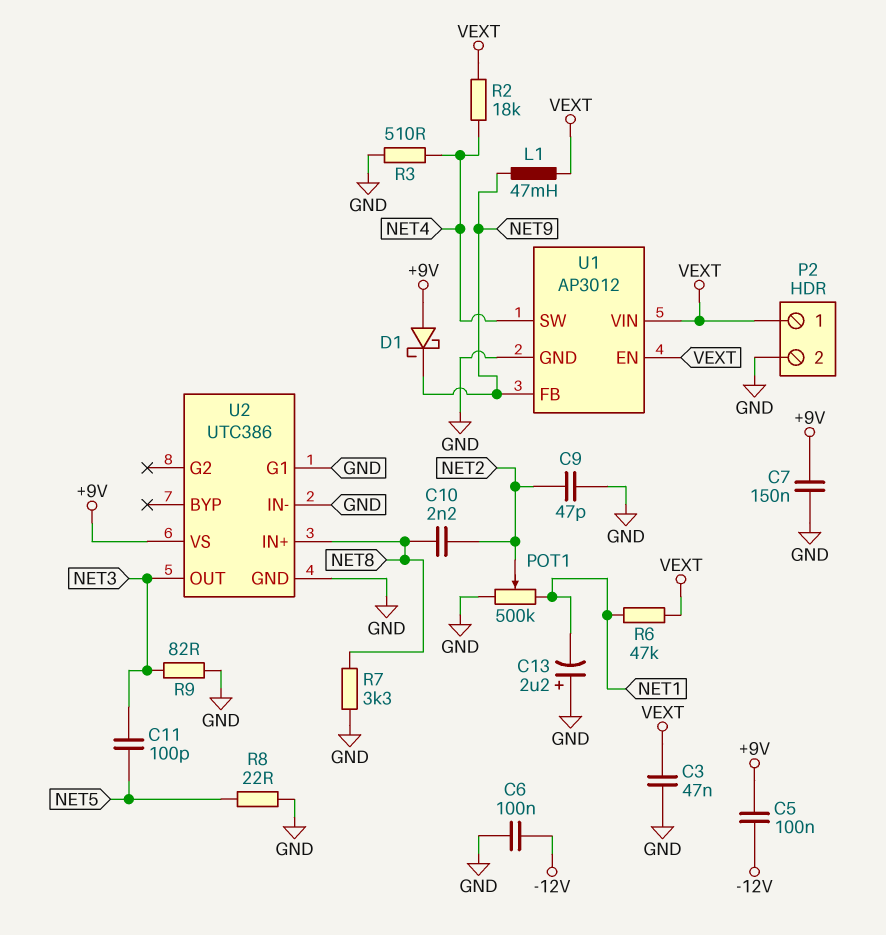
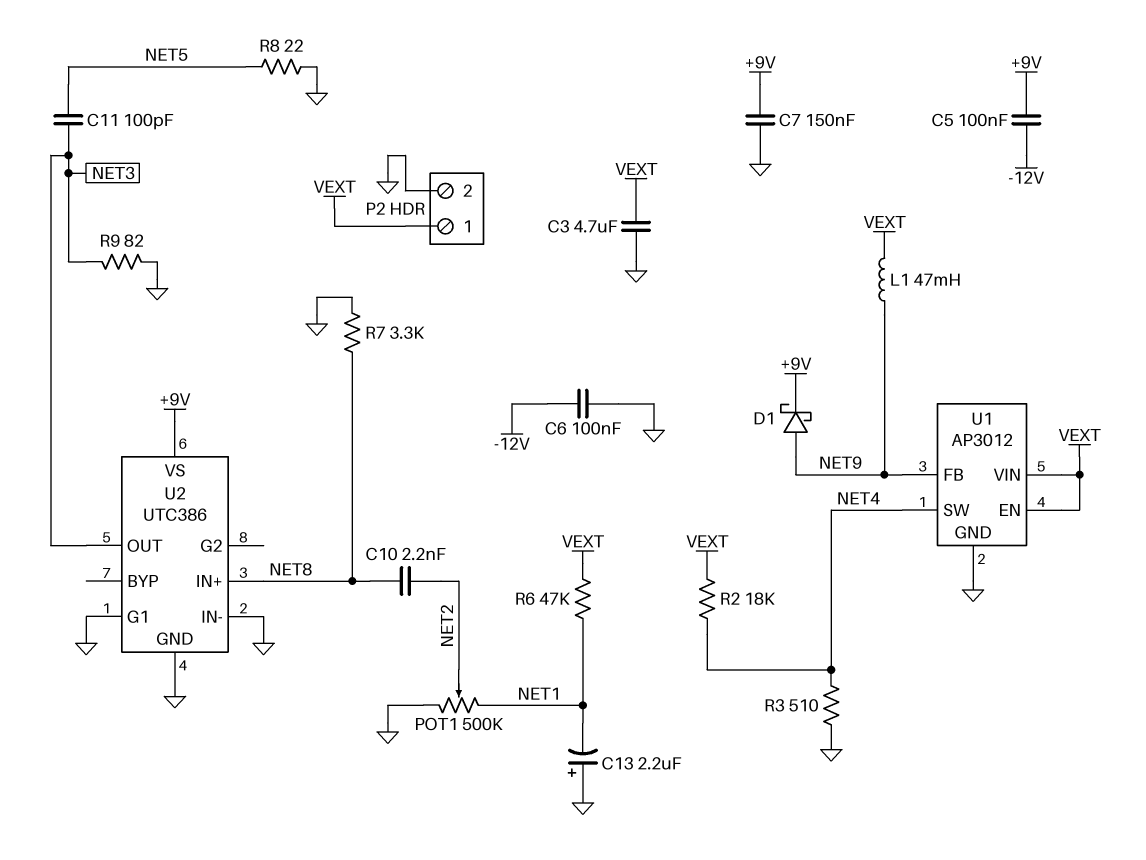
C3: 47nF (GND, VEXT) -> 4.7uF (GND, VEXT)
C9: 47pF (GND, NET2) -> none
D1: schottky (A +9V, K NET9) -> schottky (A NET9, K +9V)

